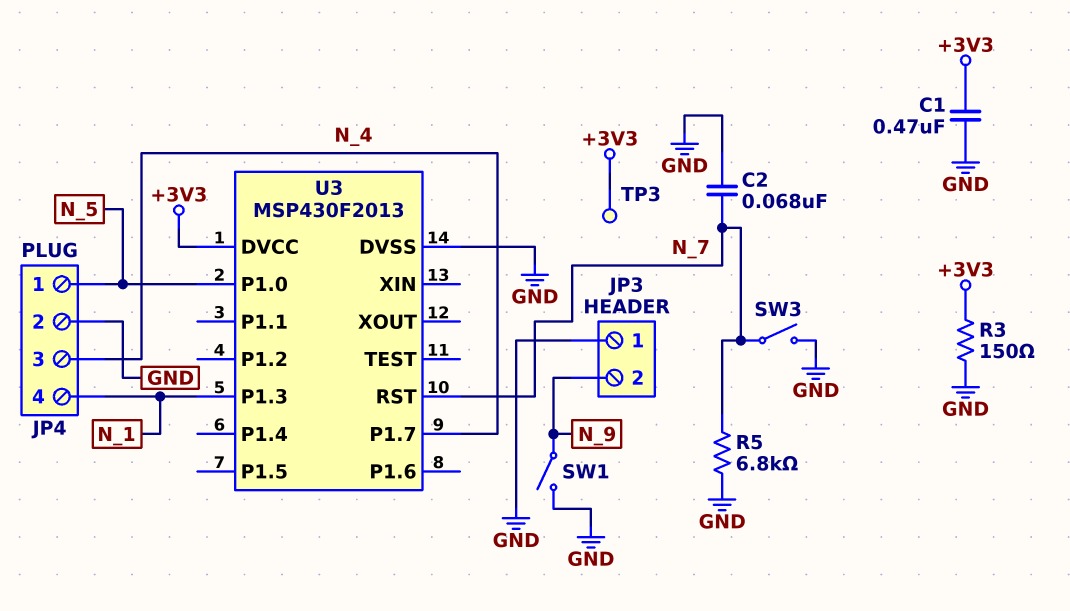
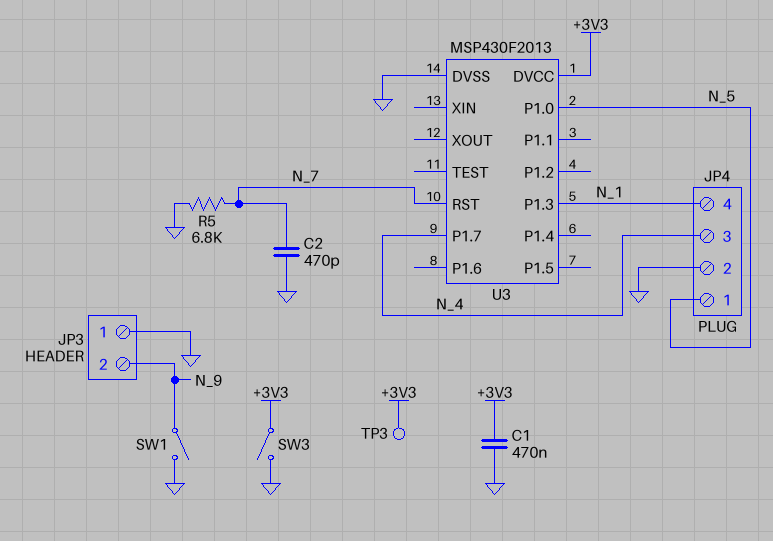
C2: 68nF (GND, N_7) -> 470pF (GND, N_7)
R3: 150 (+3V3, GND) -> none
SW3: switch (GND, N_7) -> switch (+3V3, GND)

